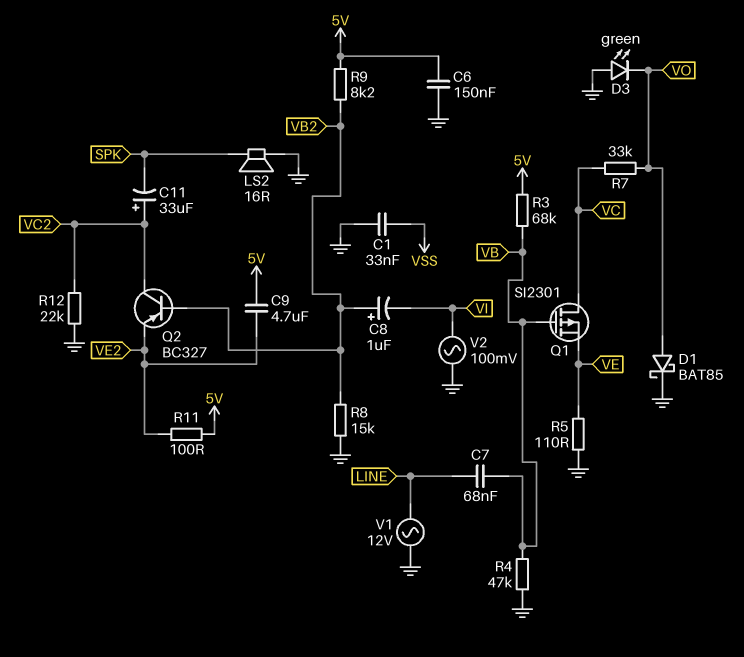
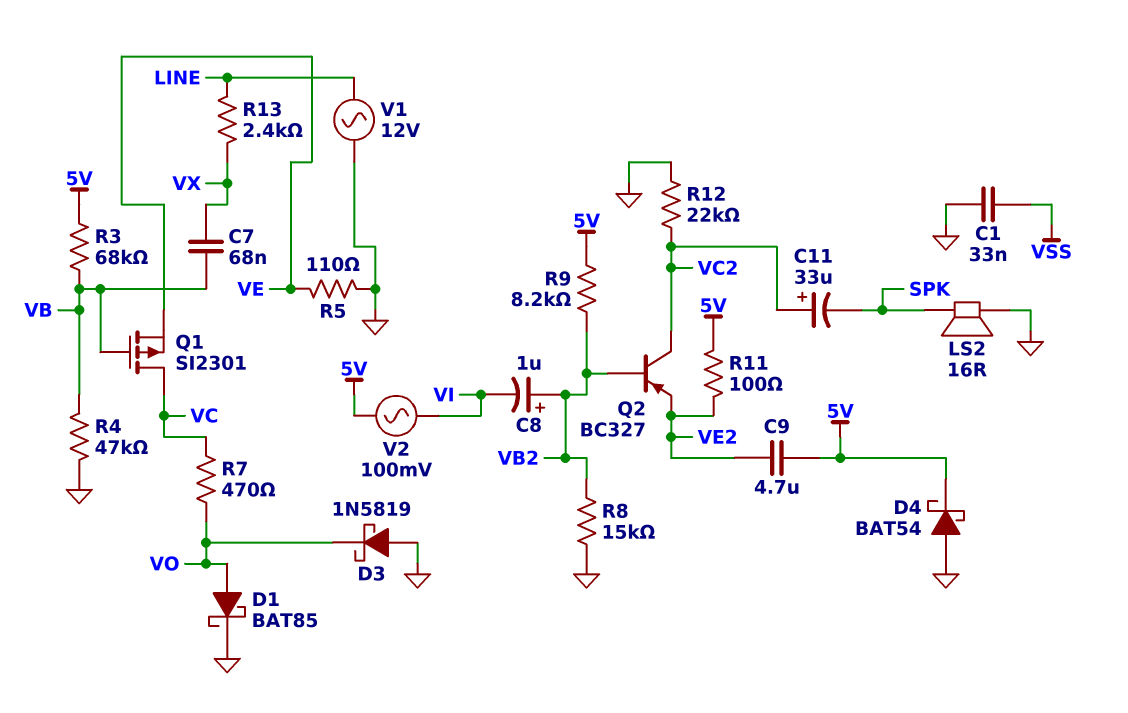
C6: 150nF (5V, GND) -> none
C7: 68nF (LINE, VB) -> 68nF (VB, VX)
D3: LED green (A GND, K VO) -> schottky 1N5819 (A GND, K VO)
D4: none -> schottky BAT54 (A GND, K 5V)
R7: 33k (VC, VO) -> 470 (VC, VO)
R13: none -> 2.4k (LINE, VX)
V2: AC 100mV (GND, VI) -> AC 100mV (5V, VI)

